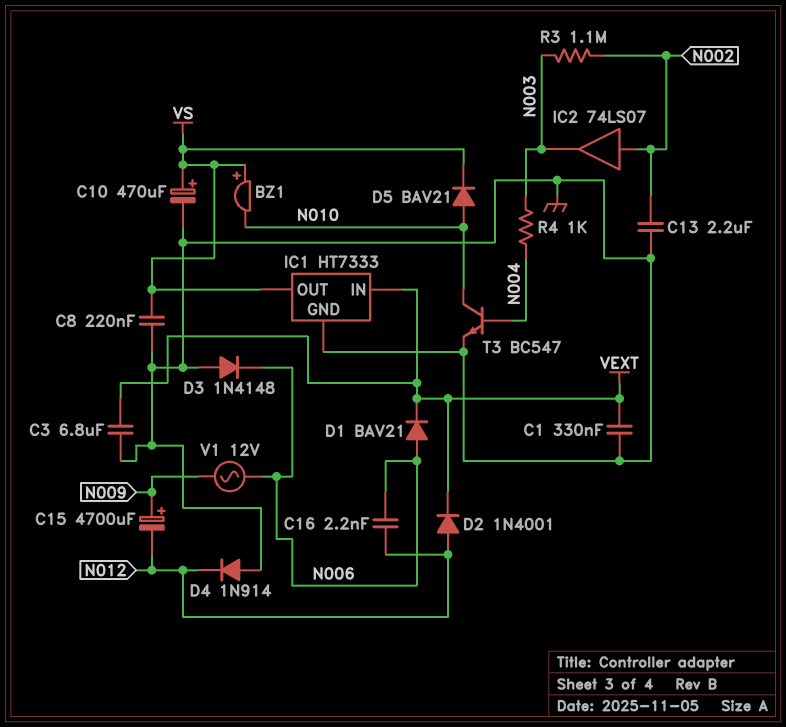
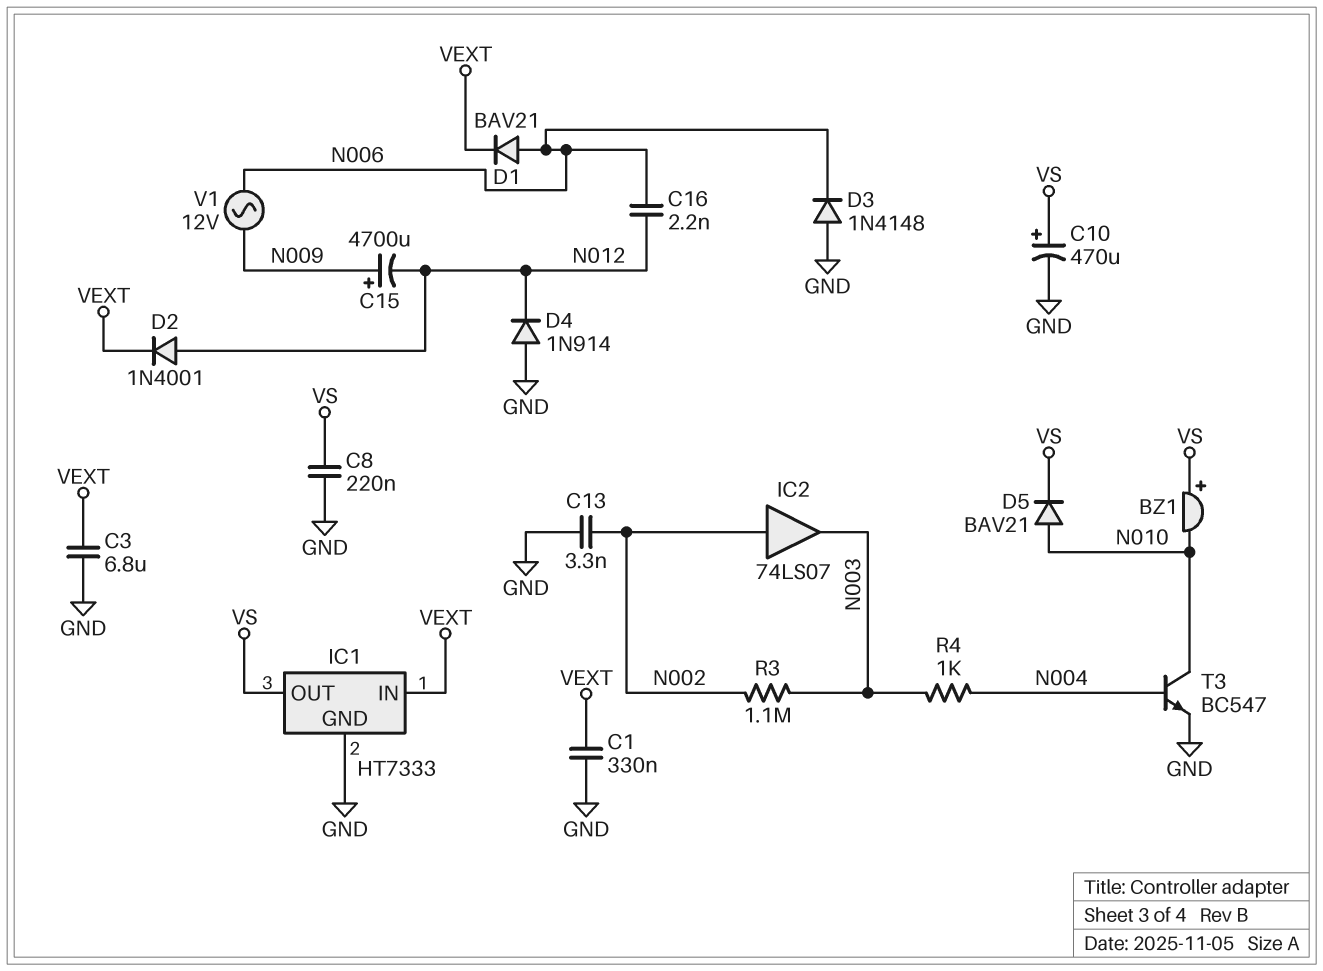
C13: 2.2uF (GND, N002) -> 3.3nF (GND, N002)

